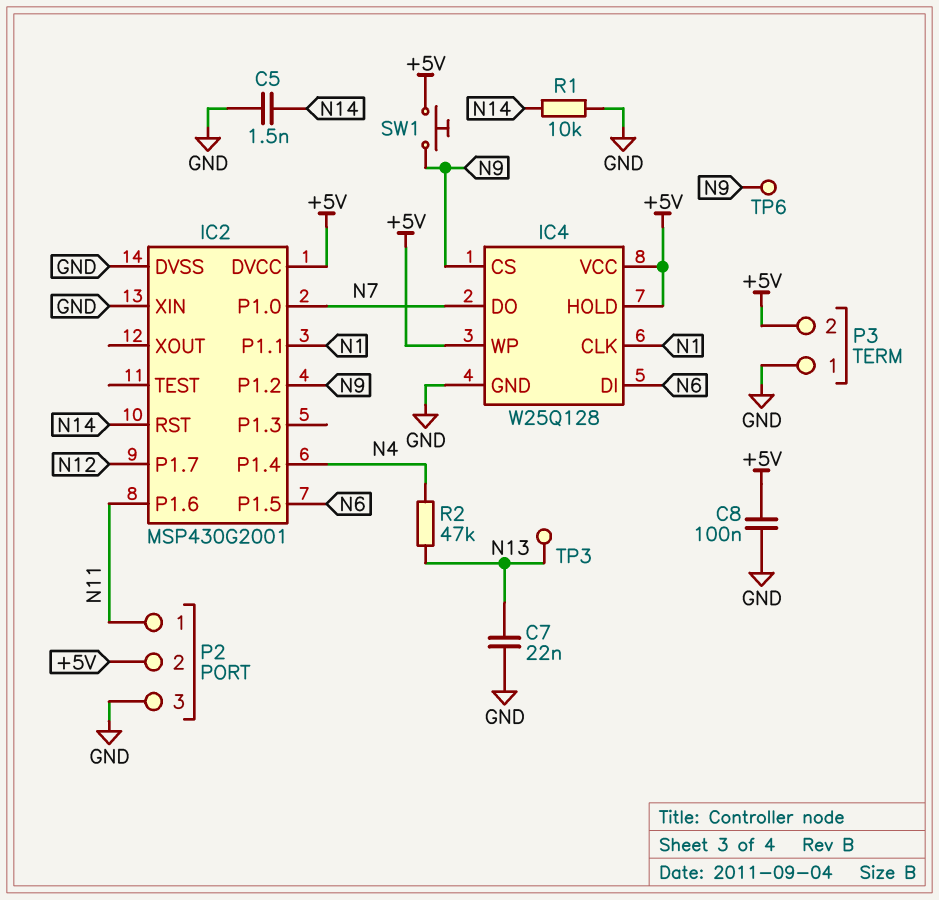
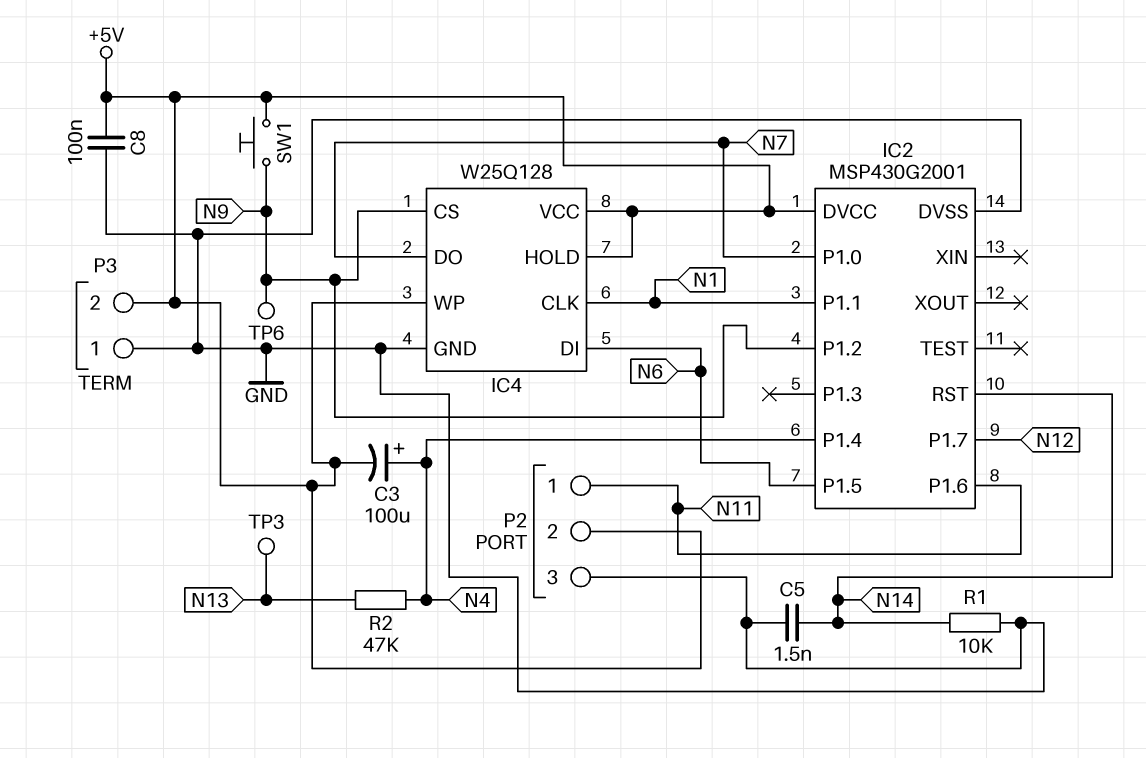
C3: none -> 100uF (plus N4, minus +5V)
C7: 22nF (GND, N13) -> none
IC2 pin XIN: GND -> none

